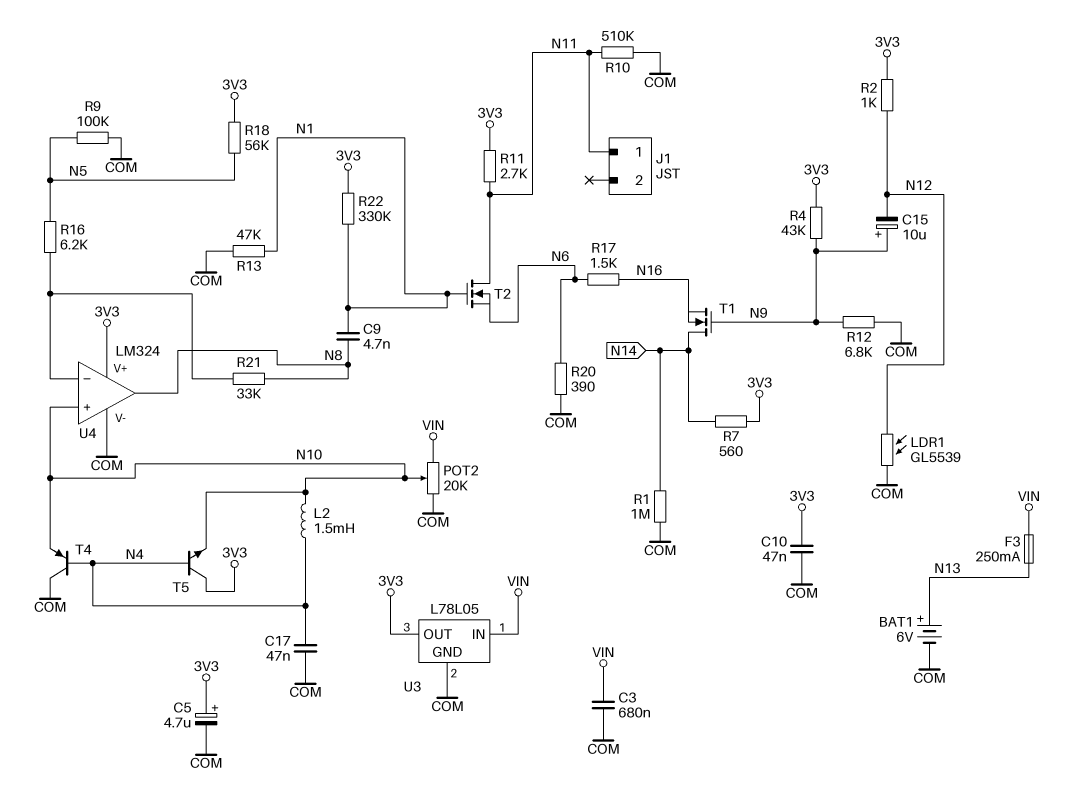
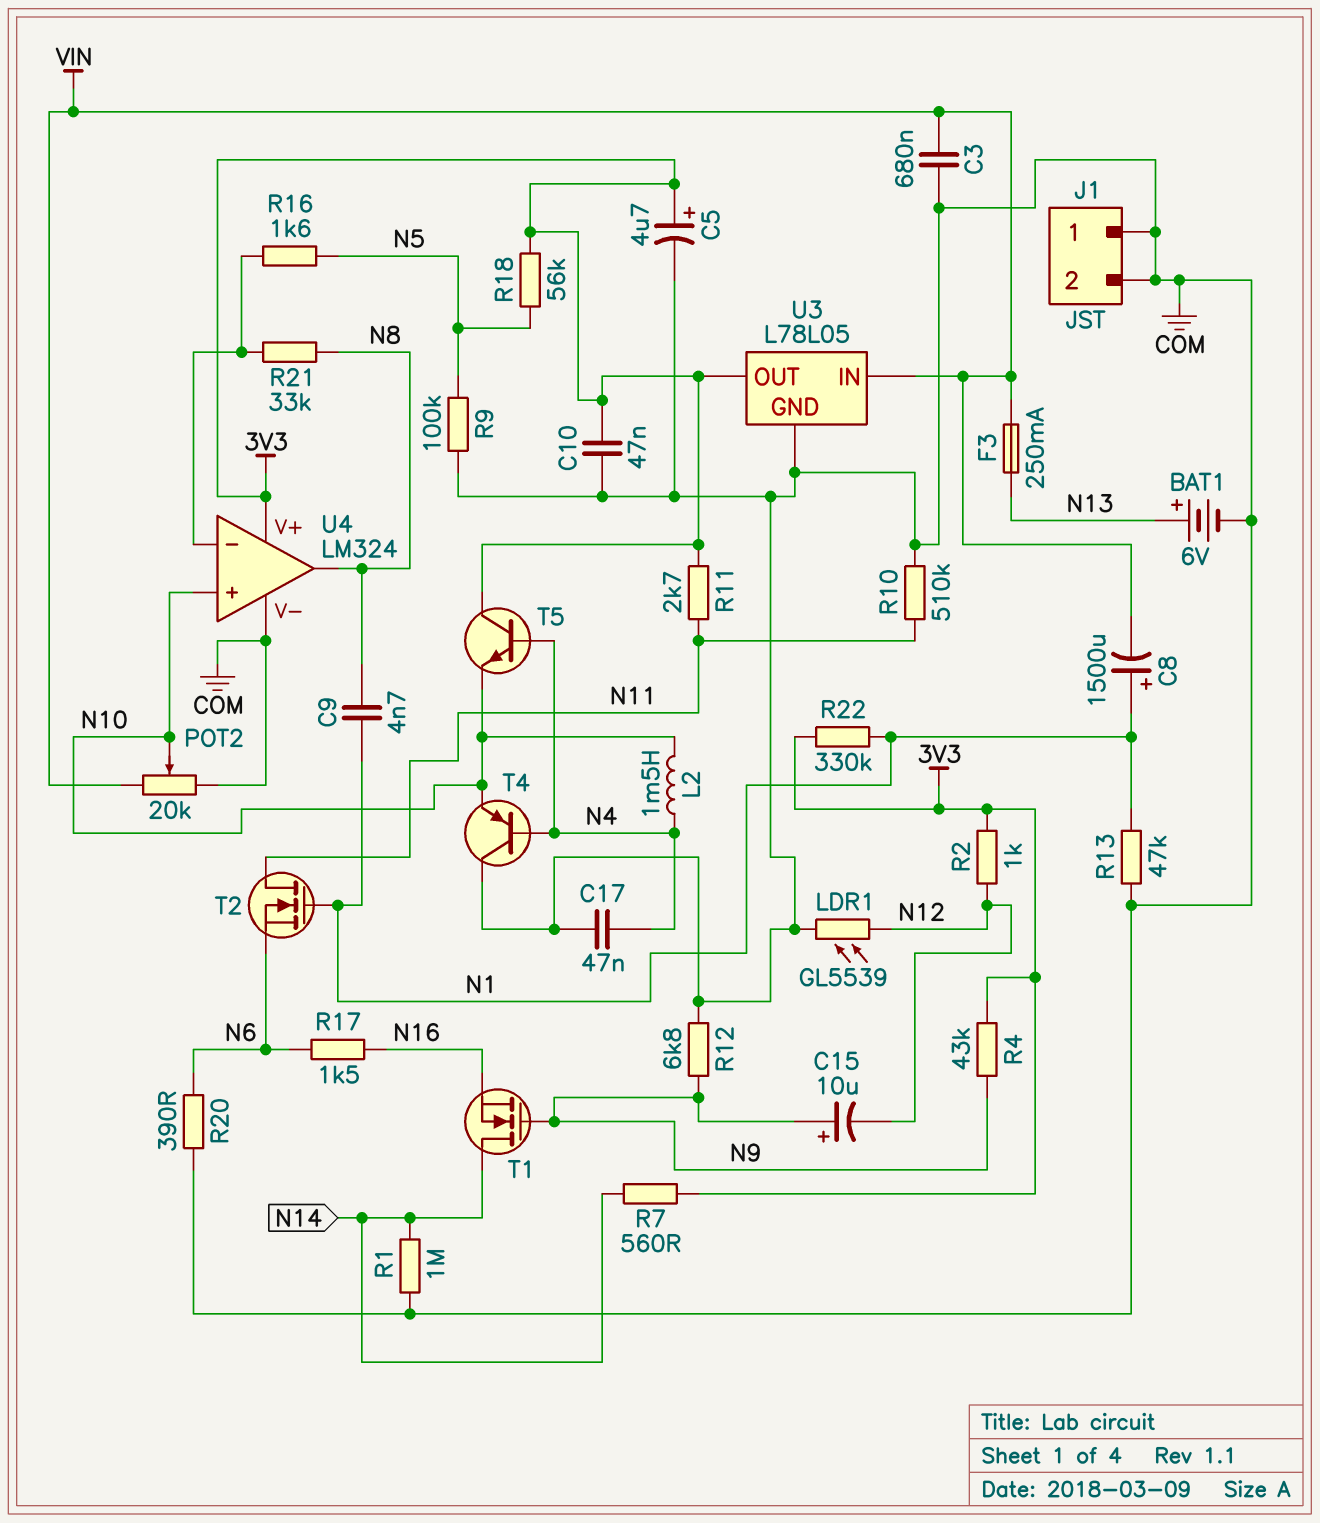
C8: none -> 1500uF (plus N1, minus VIN)
J1 pin 1: N11 -> COM
J1 pin 2: none -> COM
R16: 6.2k (N5, U4/in-) -> 1.6k (N5, U4/in-)

